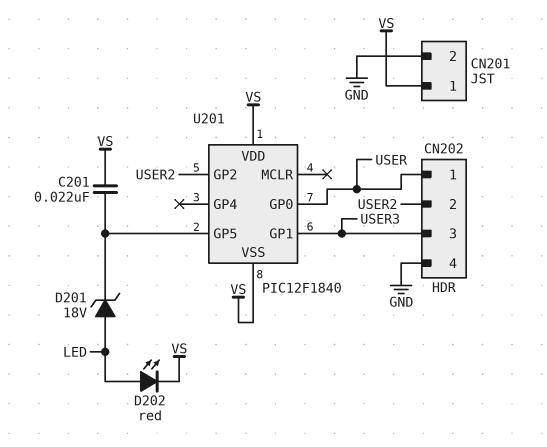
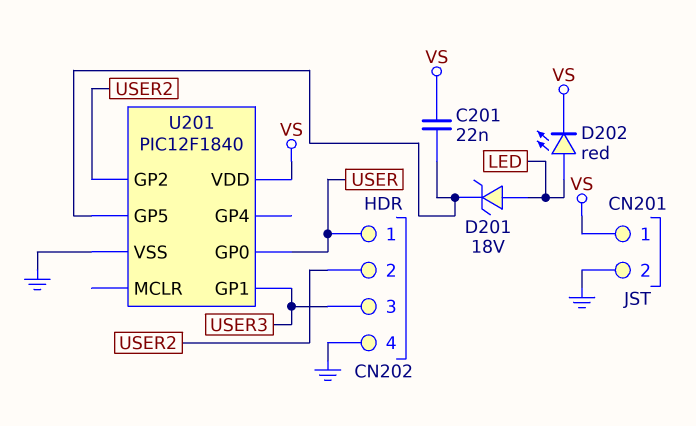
U201 pin VSS: VS -> GND

